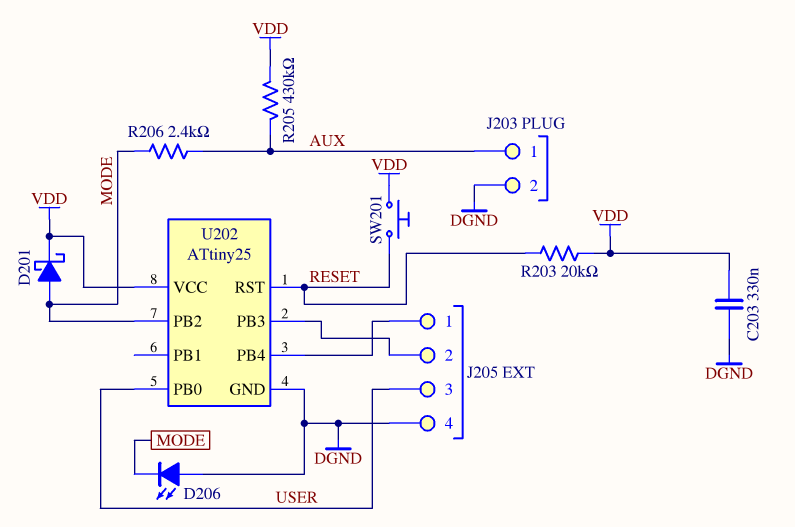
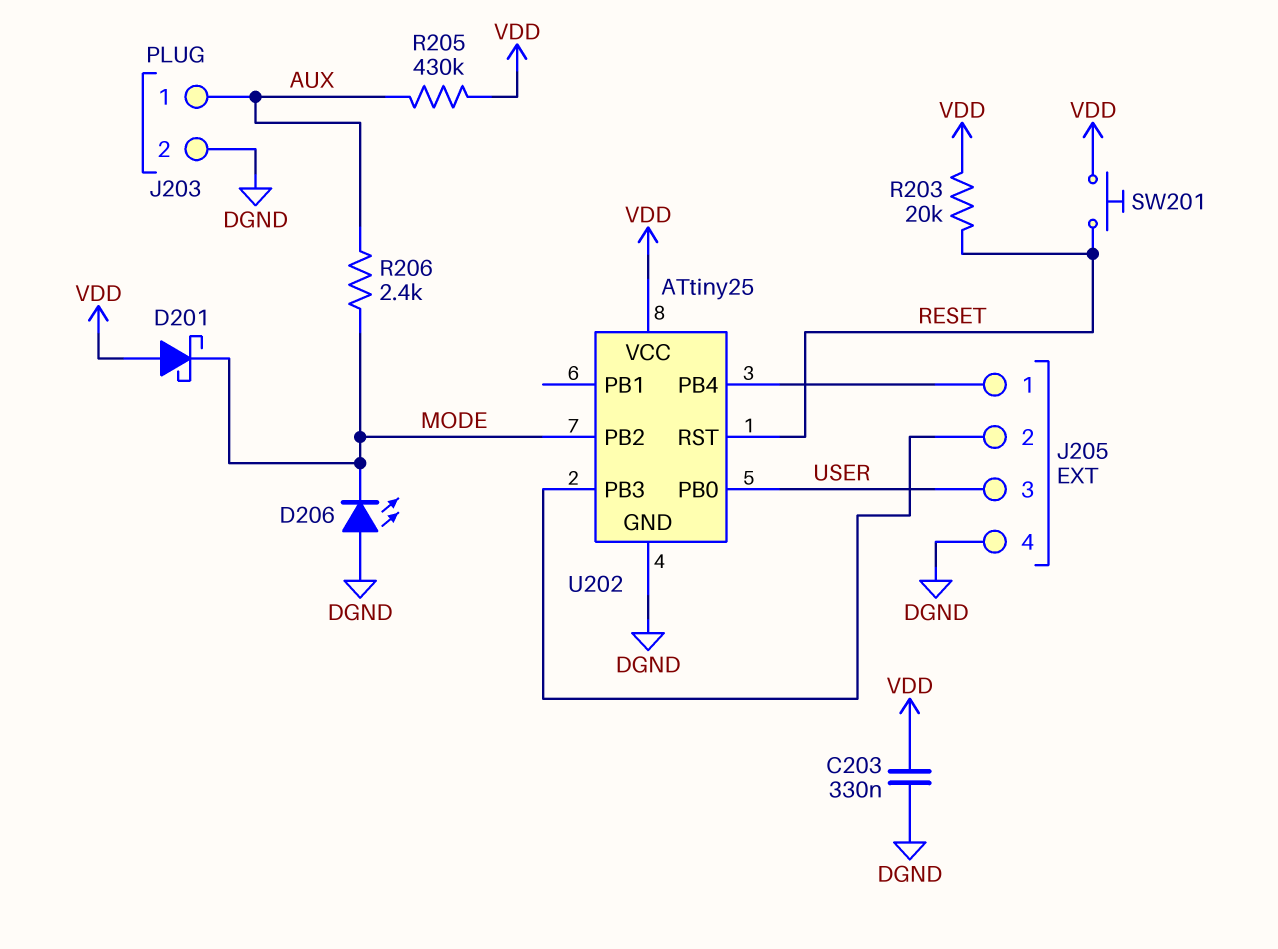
D201: schottky (A MODE, K VDD) -> schottky (A VDD, K MODE)

